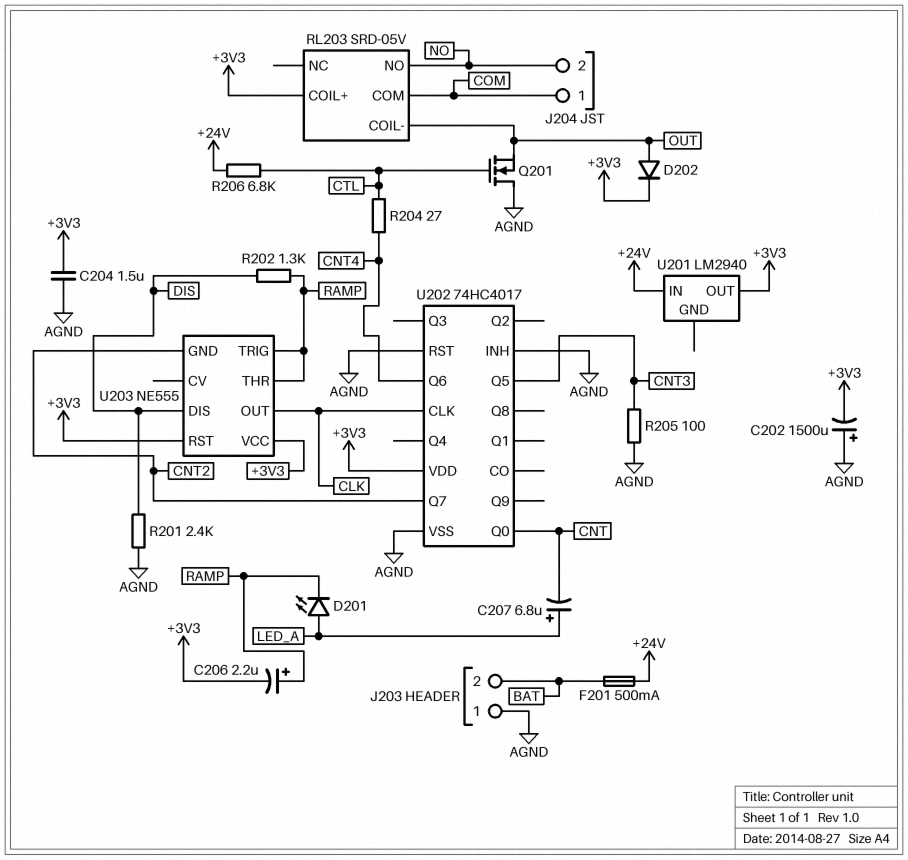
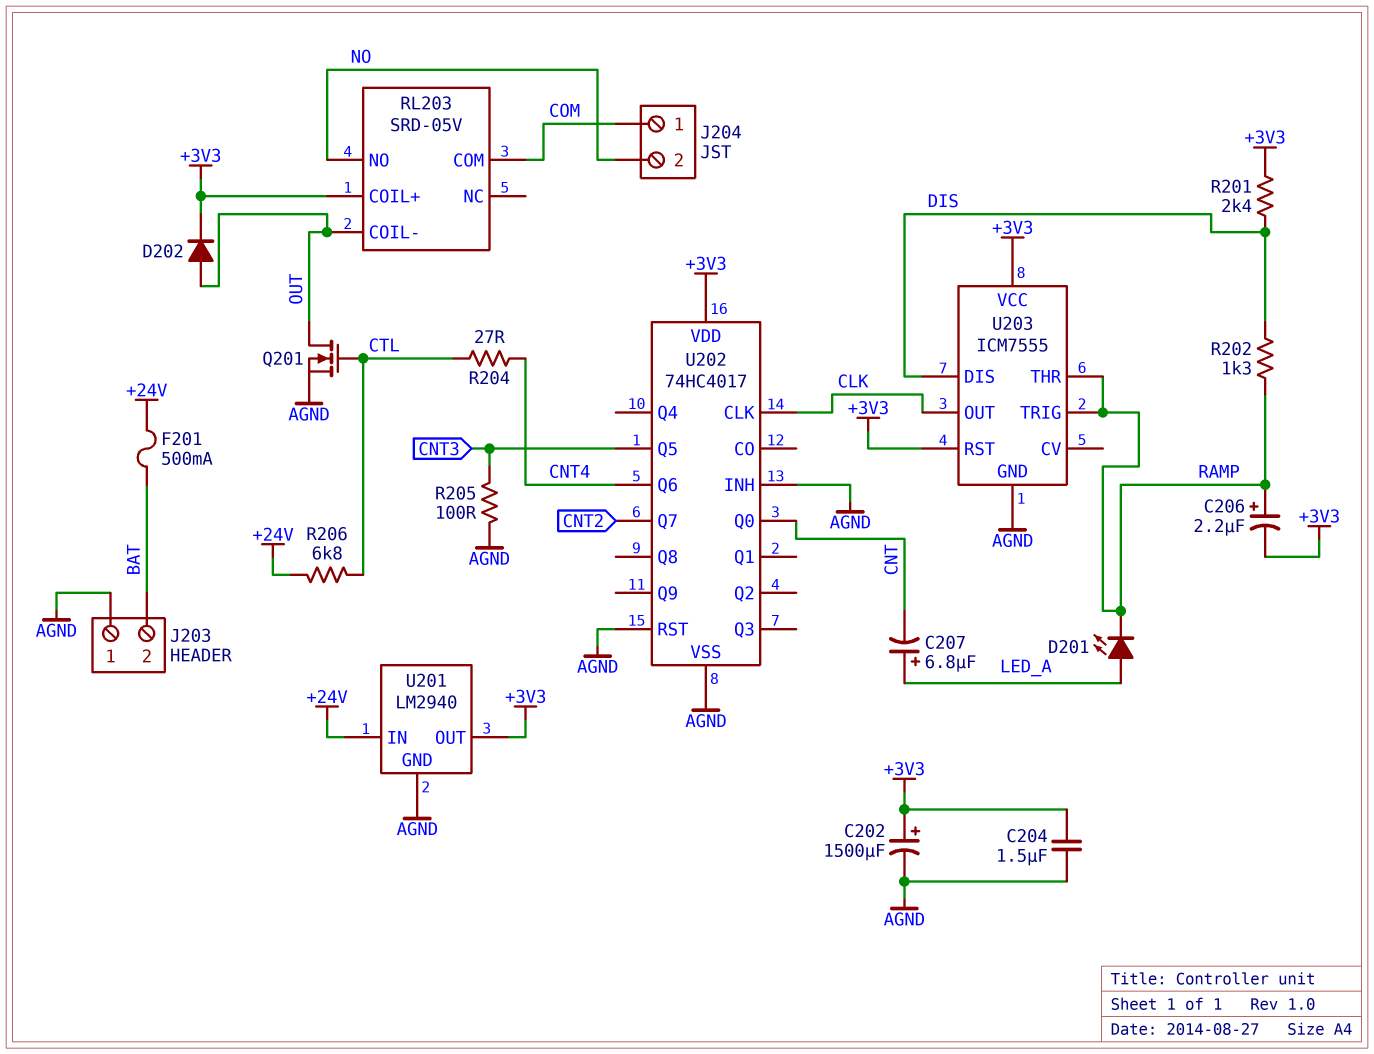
C202: 1500uF (plus AGND, minus +3V3) -> 1500uF (plus +3V3, minus AGND)
Q201: NMOS (G CTL, D AGND, S OUT) -> NMOS (G CTL, D OUT, S AGND)
R201: 2.4k (AGND, DIS) -> 2.4k (+3V3, DIS)
U201 pin GND: none -> AGND
U203: NE555 -> ICM7555
U203 pin GND: CNT2 -> AGND

